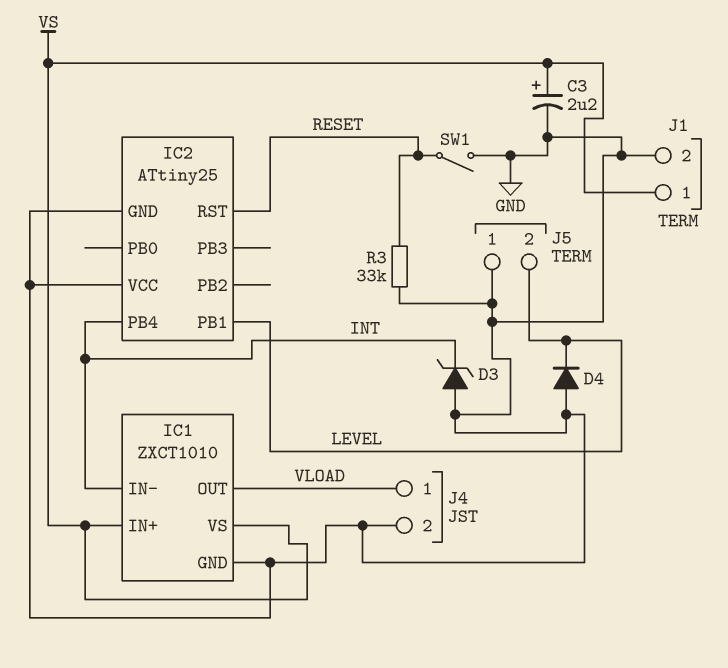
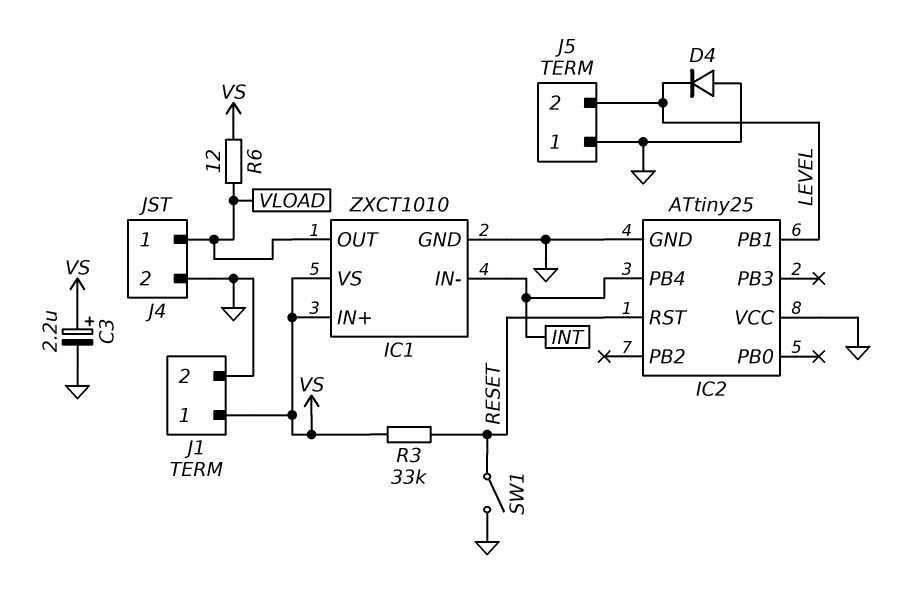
D3: zener (A GND, K INT) -> none
R3: 33k (GND, RESET) -> 33k (RESET, VS)
R6: none -> 12 (VLOAD, VS)

